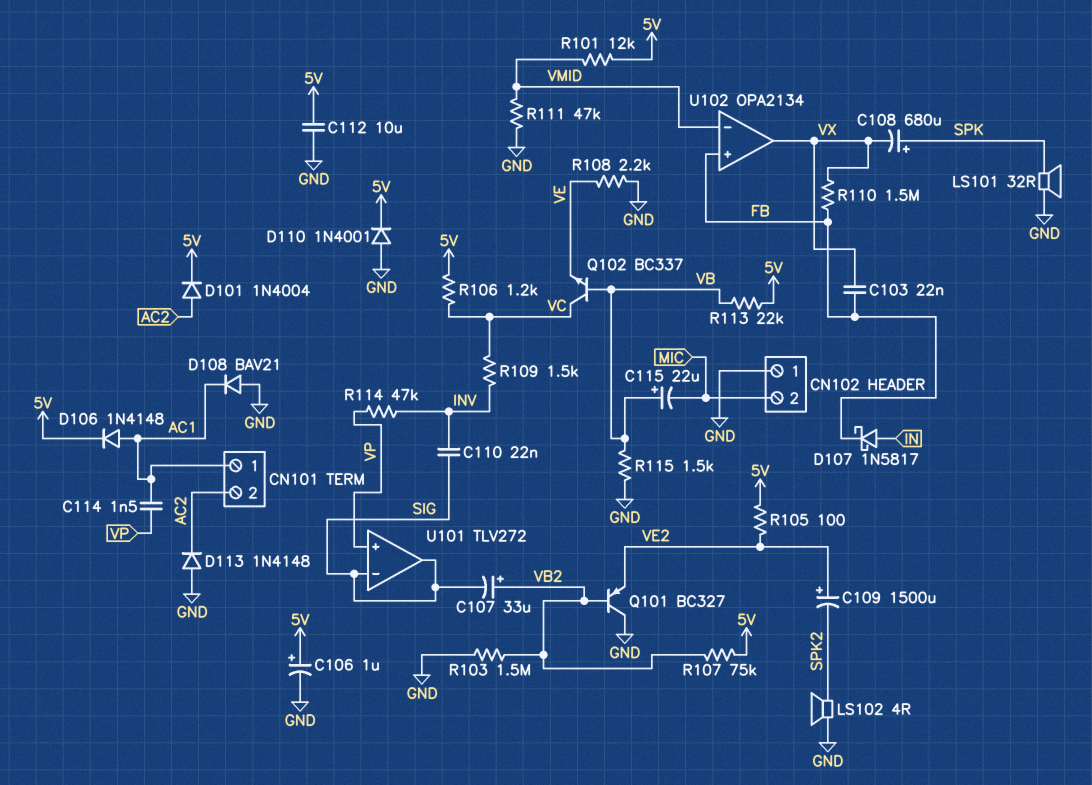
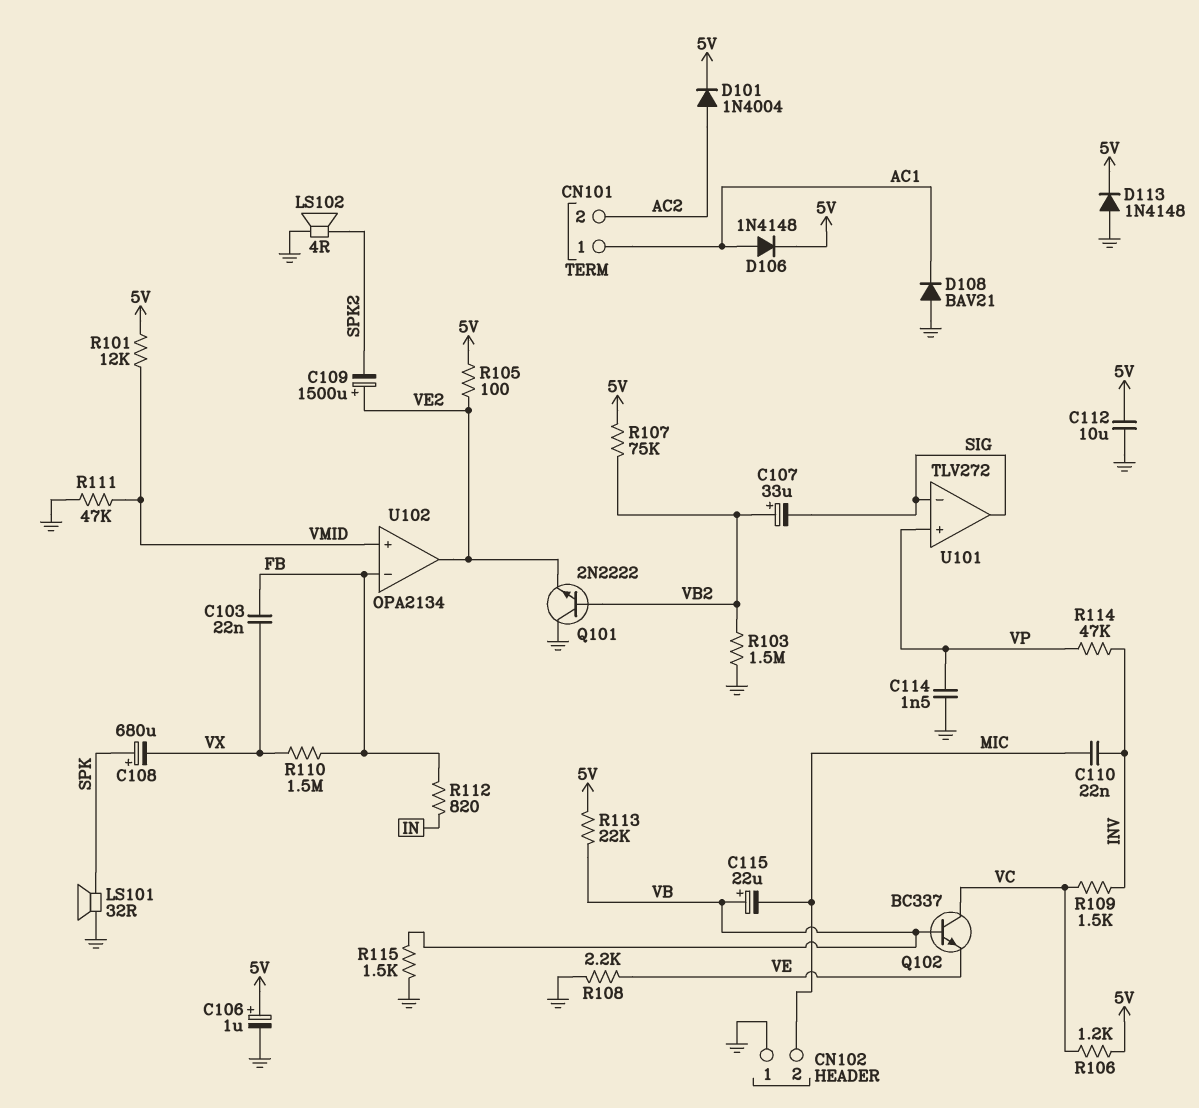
C110: 22nF (INV, SIG) -> 22nF (INV, MIC)
C114: 1.5nF (AC1, VP) -> 1.5nF (GND, VP)
D107: schottky 1N5817 (A IN, K FB) -> none
D110: diode 1N4001 (A GND, K 5V) -> none
D113: diode 1N4148 (A GND, K AC2) -> diode 1N4148 (A GND, K 5V)
Q101: PNP BC327 (B VB2, C GND, E VE2) -> NPN 2N2222 (B VB2, C GND, E VE2)
R112: none -> 820 (FB, IN)
U102 pin in+: FB -> VMID
U102 pin in-: VMID -> FB
U102 pin out: VX -> VE2

